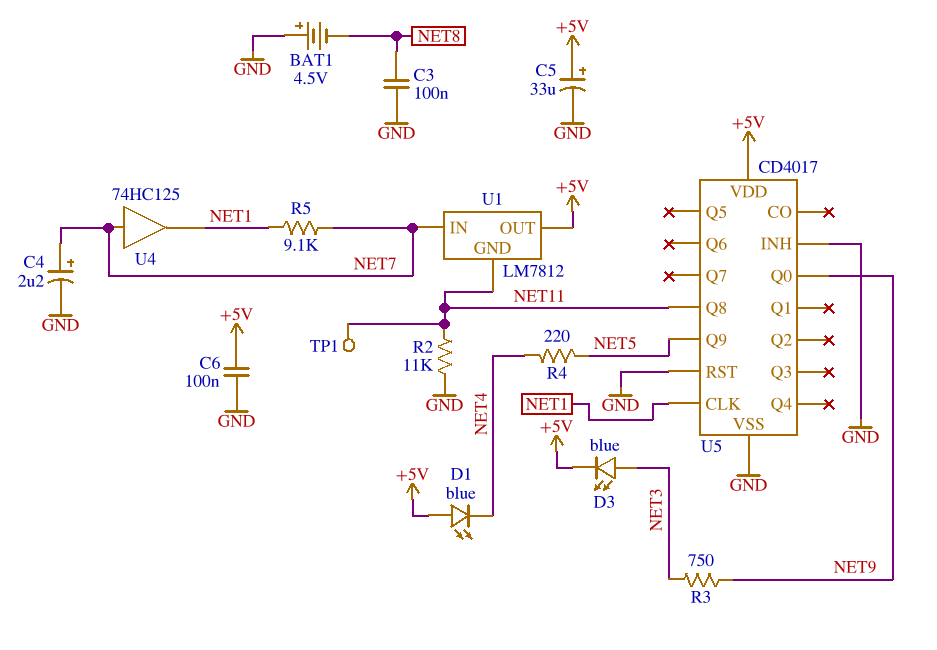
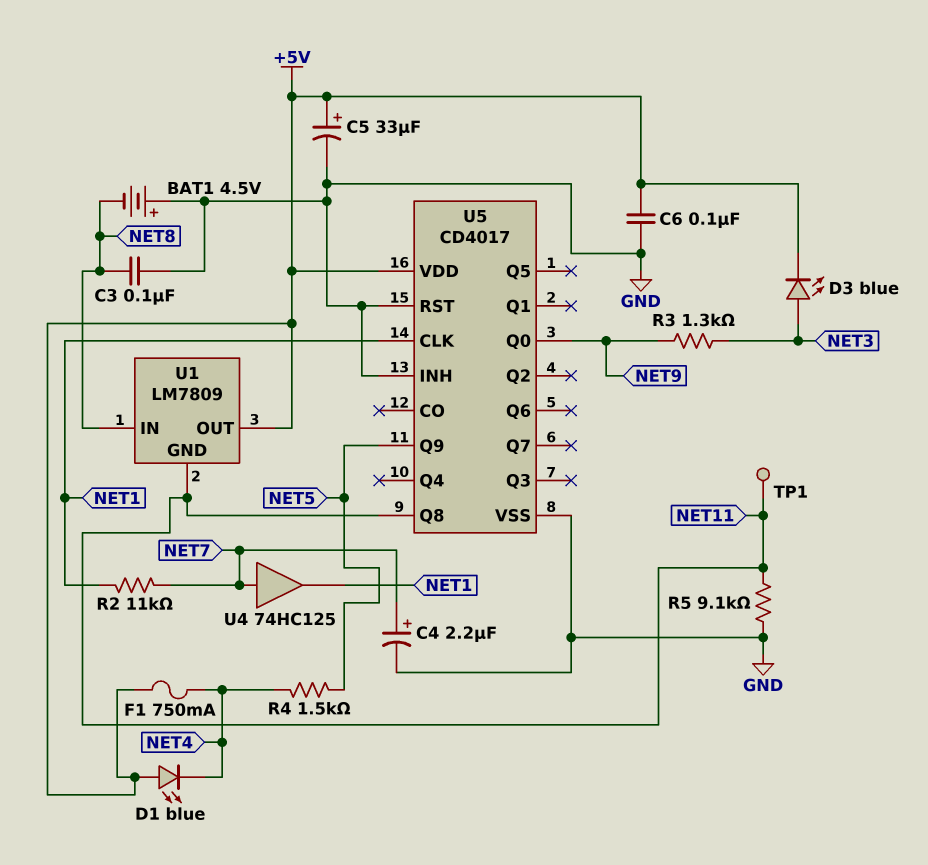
F1: none -> 750mA (+5V, NET4)
R2: 11k (GND, NET11) -> 11k (NET1, NET7)
R3: 750 (NET3, NET9) -> 1.3k (NET3, NET9)
R4: 220 (NET4, NET5) -> 1.5k (NET4, NET5)
R5: 9.1k (NET1, NET7) -> 9.1k (GND, NET11)
U1: LM7812 -> LM7809
U1 pin IN: NET7 -> NET8

